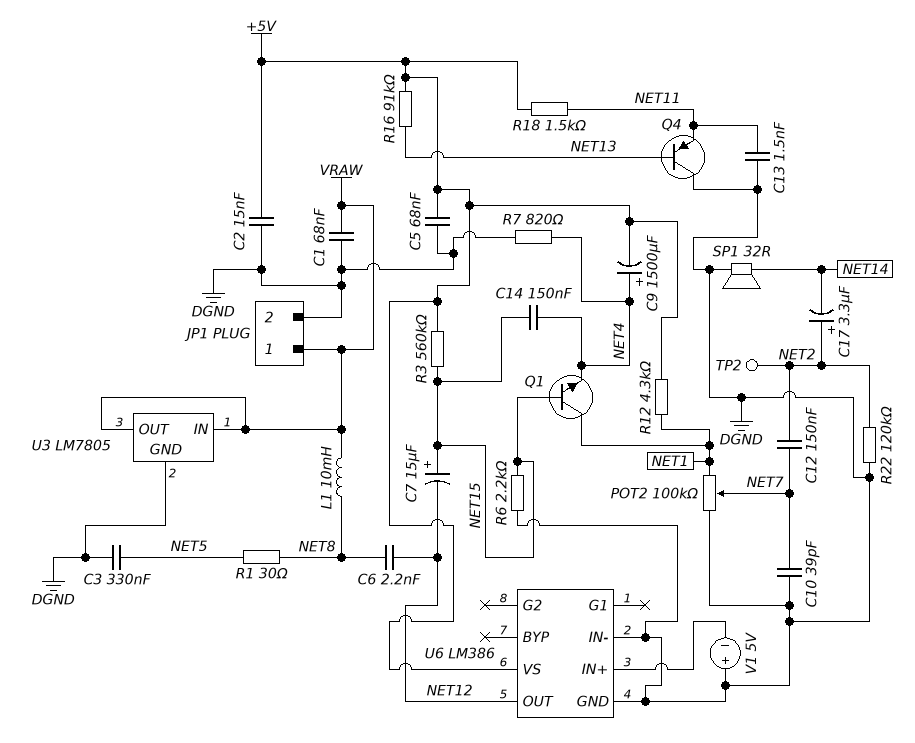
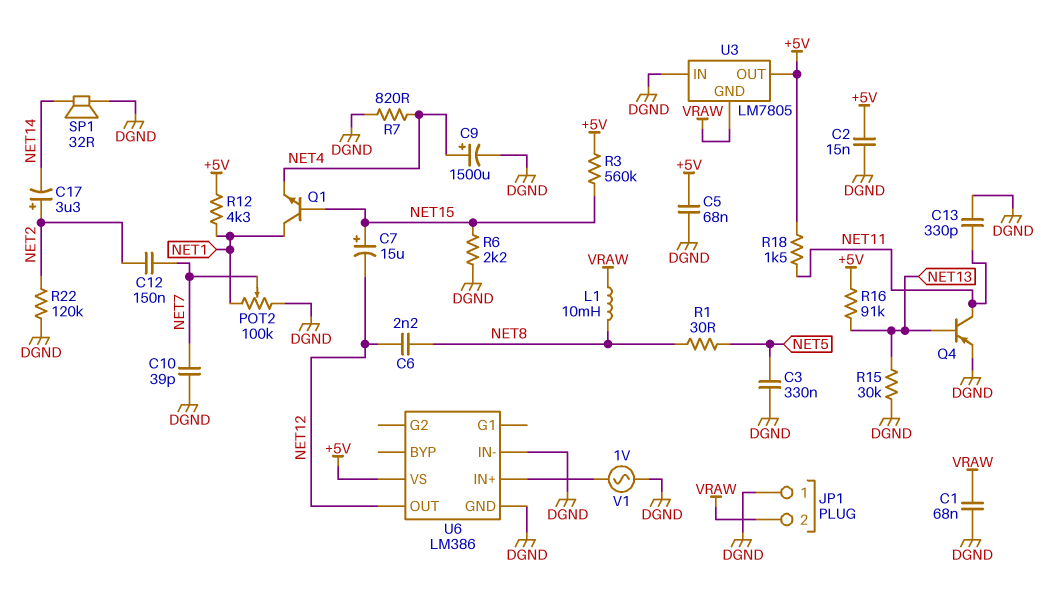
C9: 1500uF (plus NET4, minus +5V) -> 1500uF (plus NET4, minus DGND)
C13: 1.5nF (DGND, NET11) -> 330pF (DGND, NET11)
C14: 150nF (NET4, NET15) -> none
JP1 pin 1: VRAW -> DGND
JP1 pin 2: DGND -> VRAW
Q4: PNP (B NET13, C DGND, E NET11) -> PNP (B NET13, C NET11, E DGND)
R15: none -> 30k (DGND, NET13)
TP2: test point (NET2) -> none
U3 pin GND: DGND -> VRAW
U3 pin IN: VRAW -> DGND
U3 pin OUT: VRAW -> +5V
V1: 5V (plus DGND, minus U6/IN+) -> AC 1V (DGND, U6/IN+)

